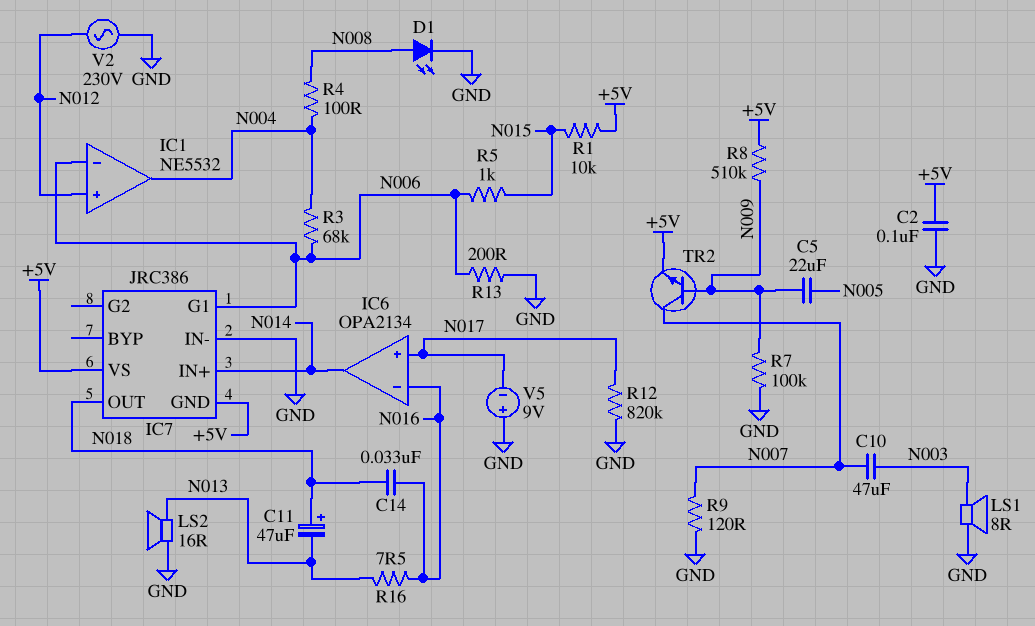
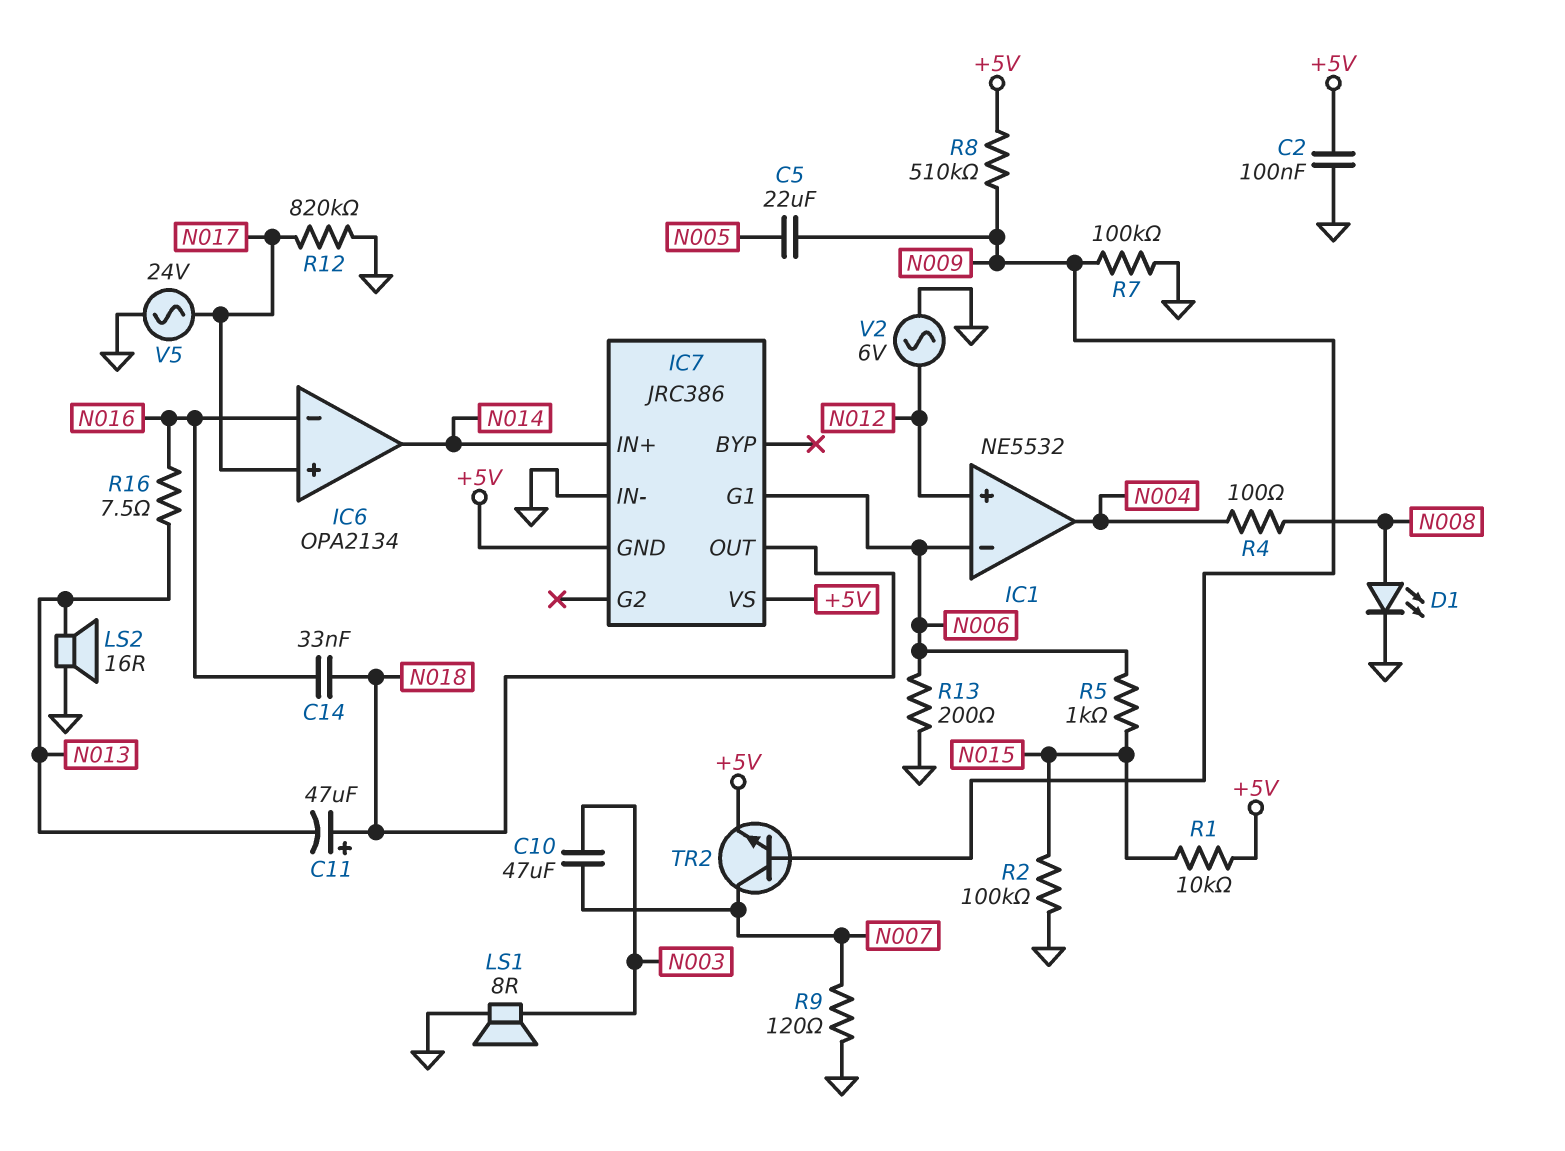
R2: none -> 100k (GND, N015)
R3: 68k (N004, N006) -> none
V2: AC 230V (GND, N012) -> AC 6V (GND, N012)
V5: 9V (plus GND, minus N017) -> AC 24V (GND, N017)

